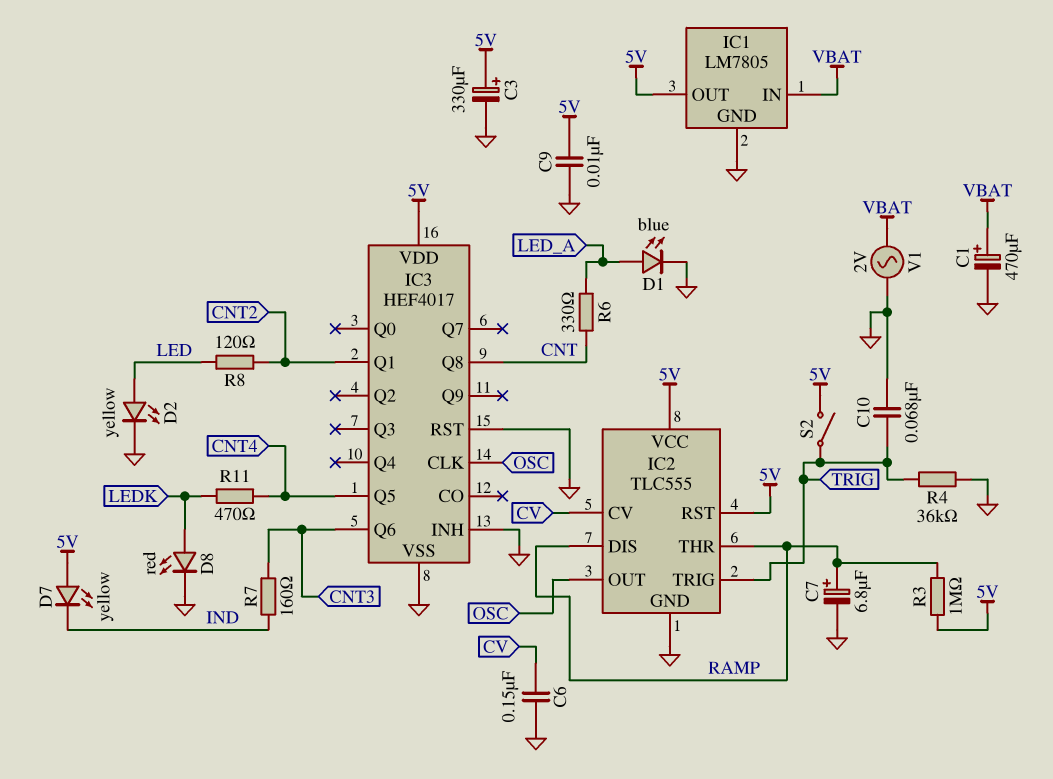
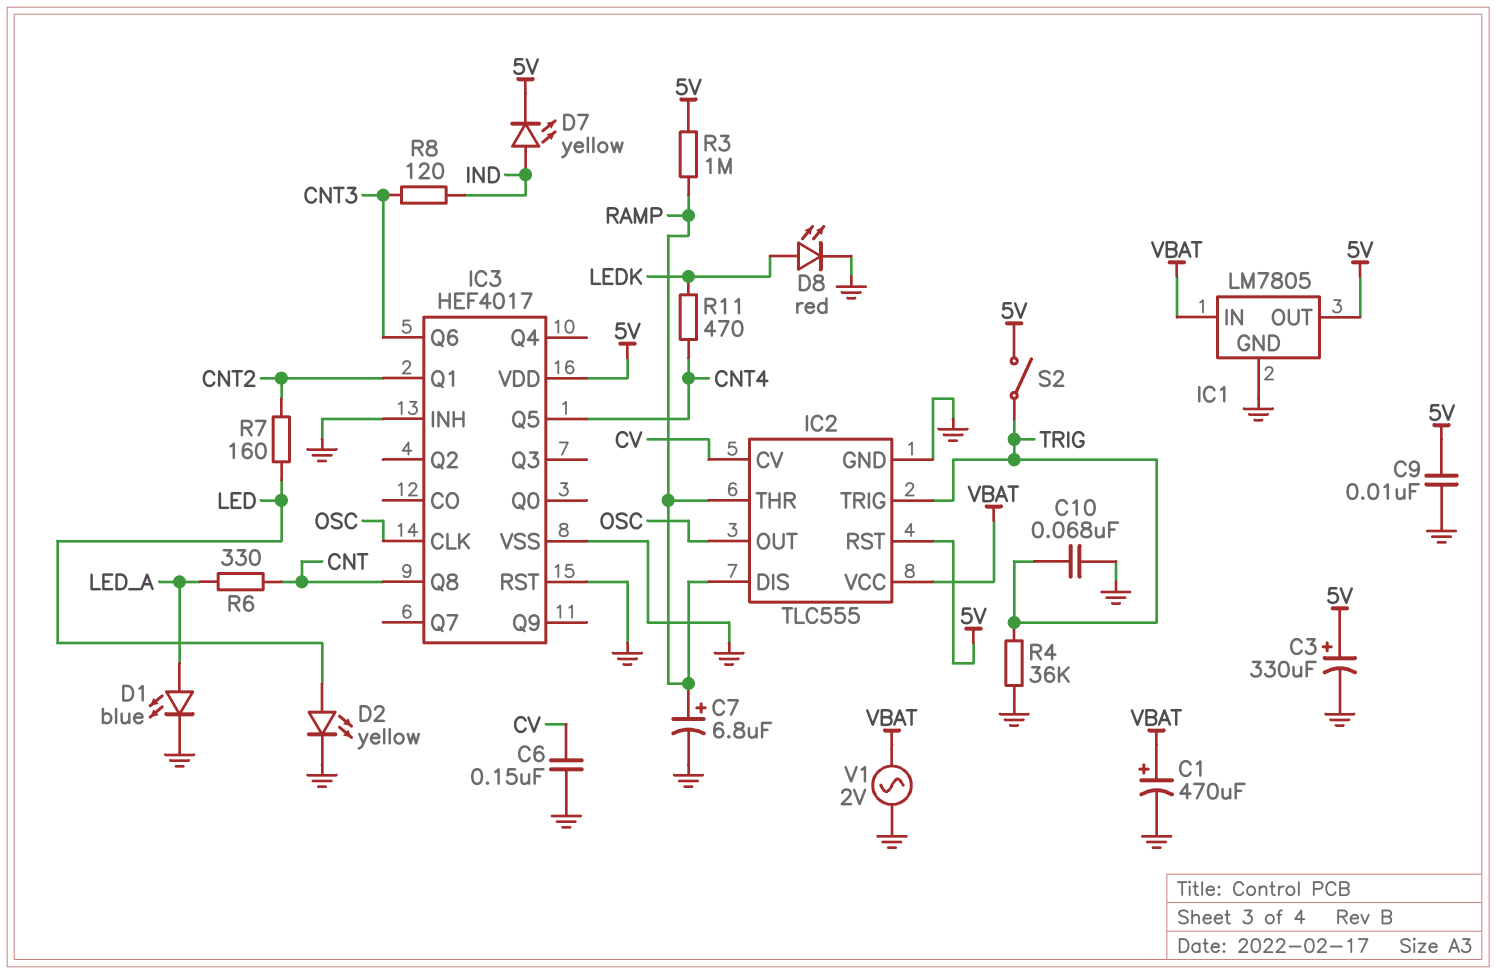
D7: LED yellow (A 5V, K IND) -> LED yellow (A IND, K 5V)
IC2 pin VCC: 5V -> VBAT
R7: 160 (CNT3, IND) -> 160 (CNT2, LED)
R8: 120 (CNT2, LED) -> 120 (CNT3, IND)

